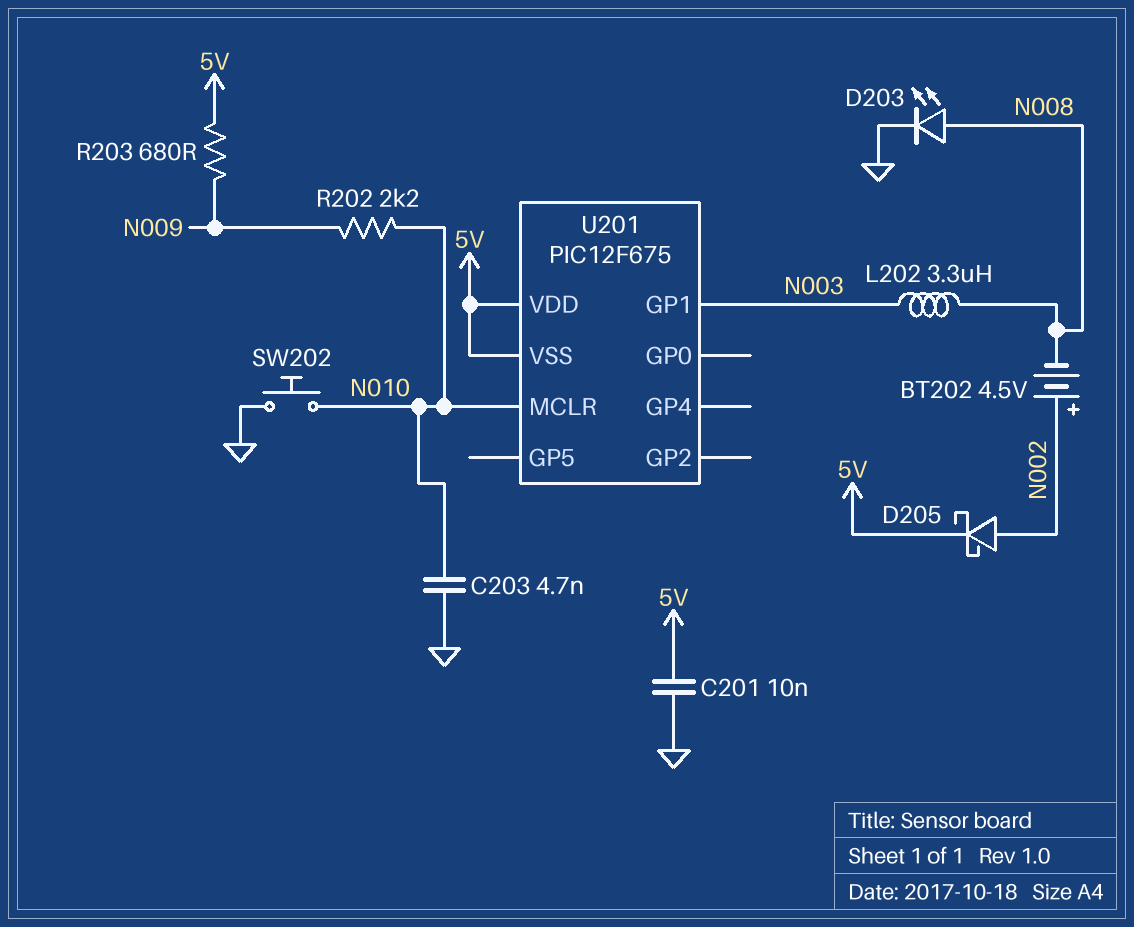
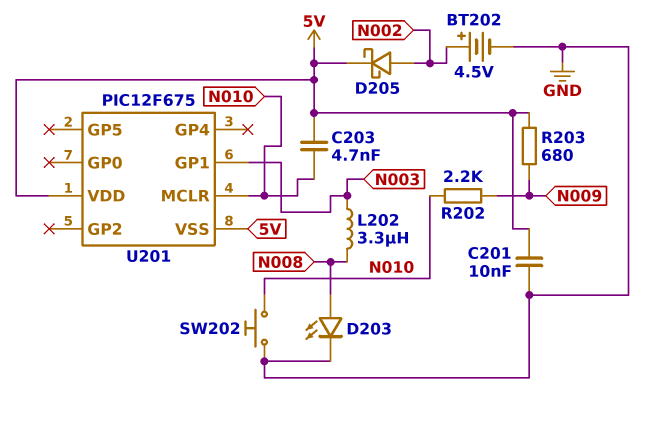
BT202: 4.5V (plus N002, minus N008) -> 4.5V (plus N002, minus GND)
C203: 4.7nF (GND, N010) -> 4.7nF (5V, N010)

